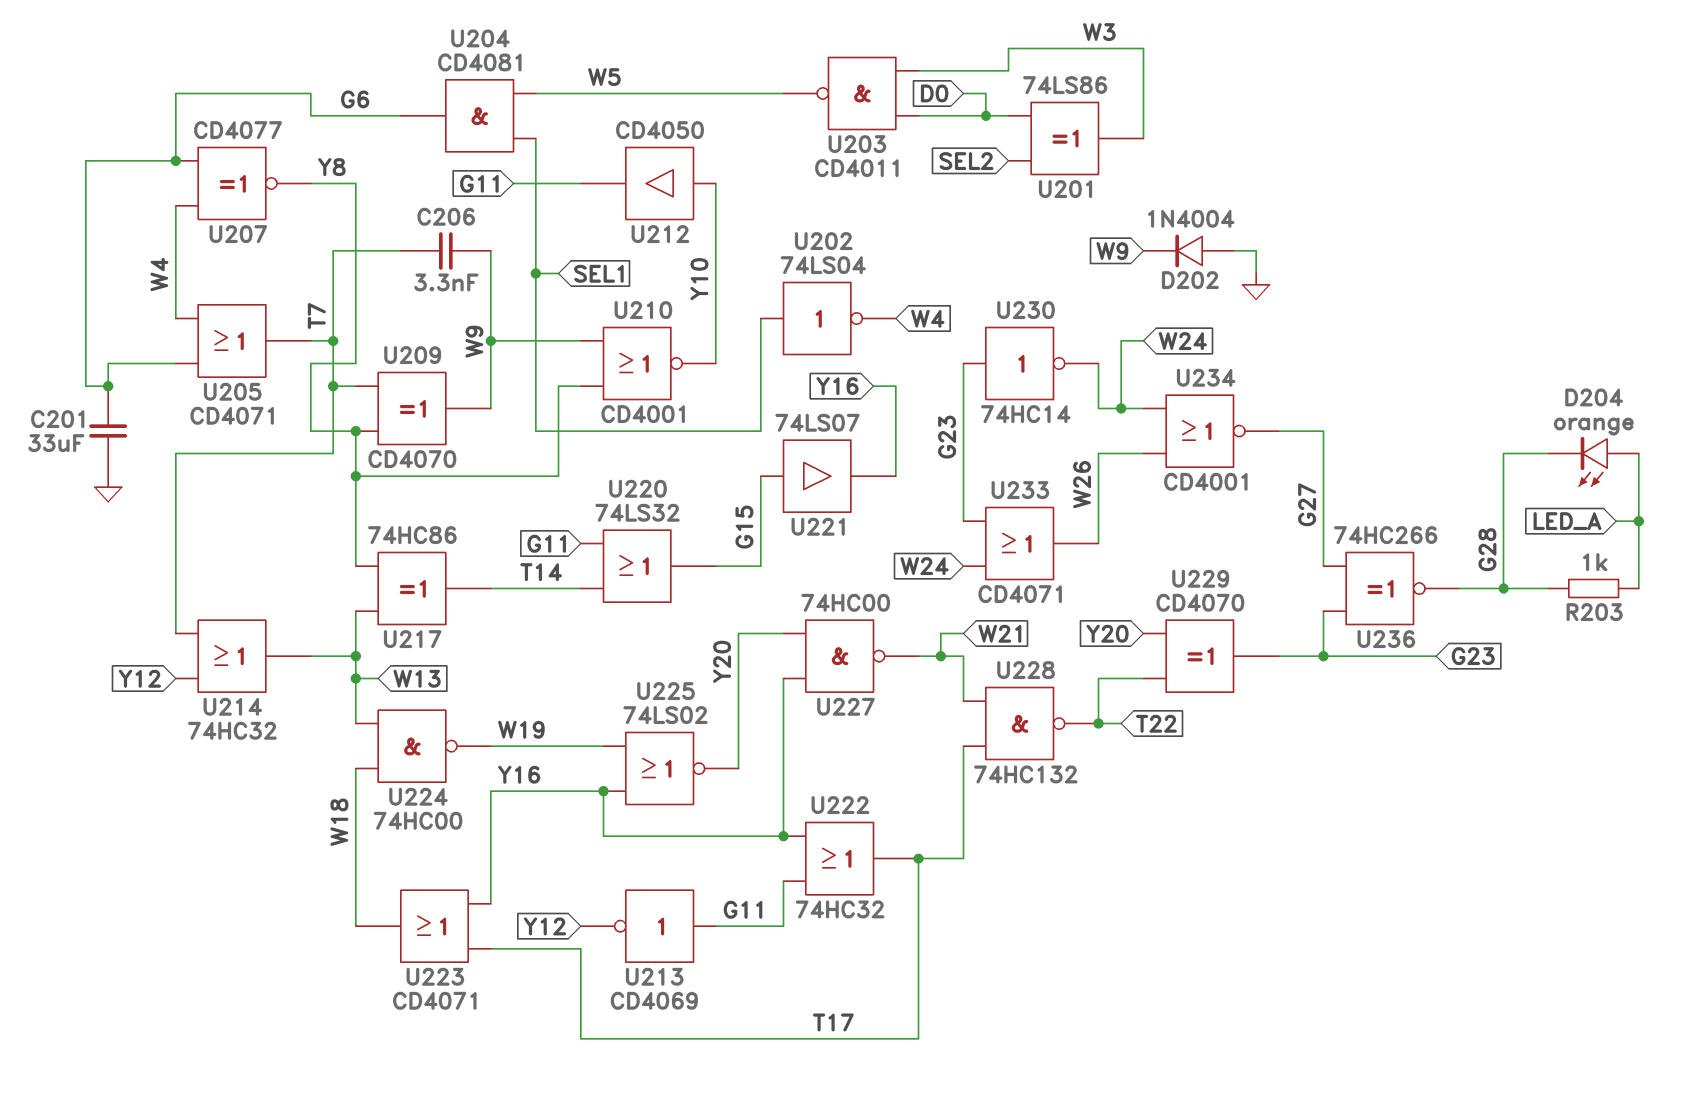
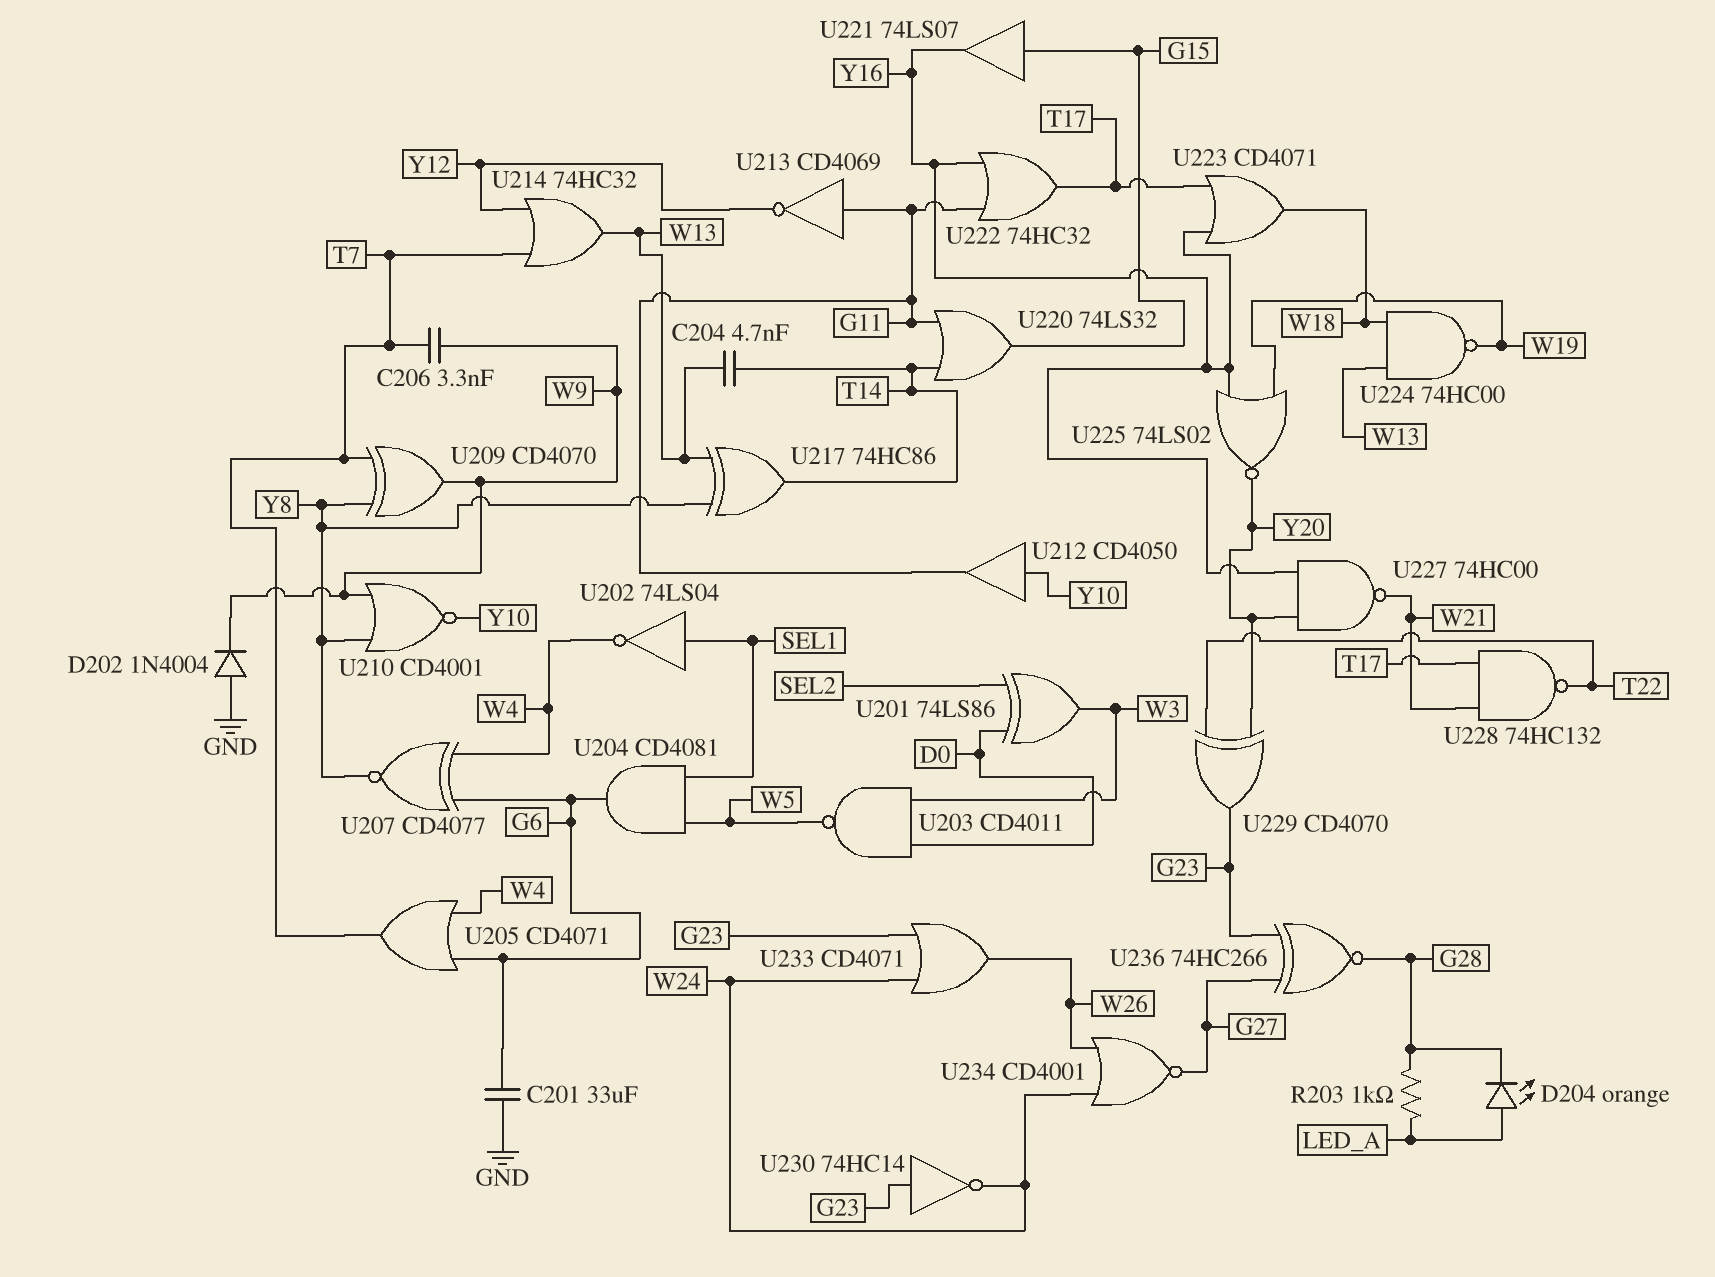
C204: none -> 4.7nF (T14, W13)

